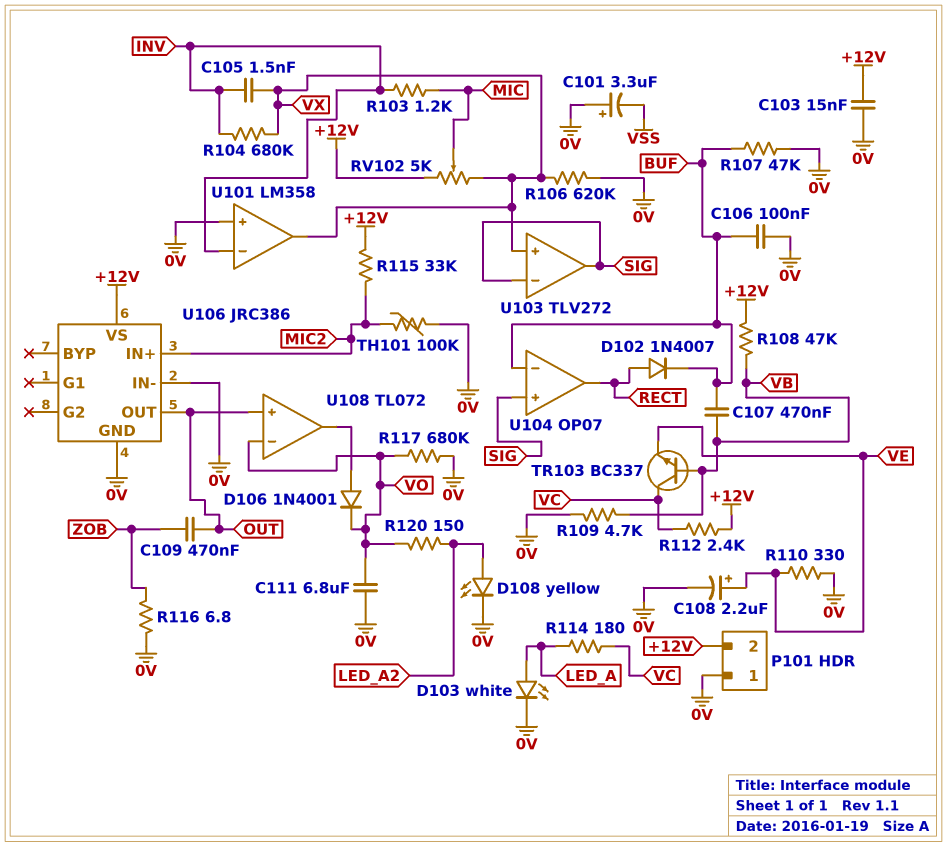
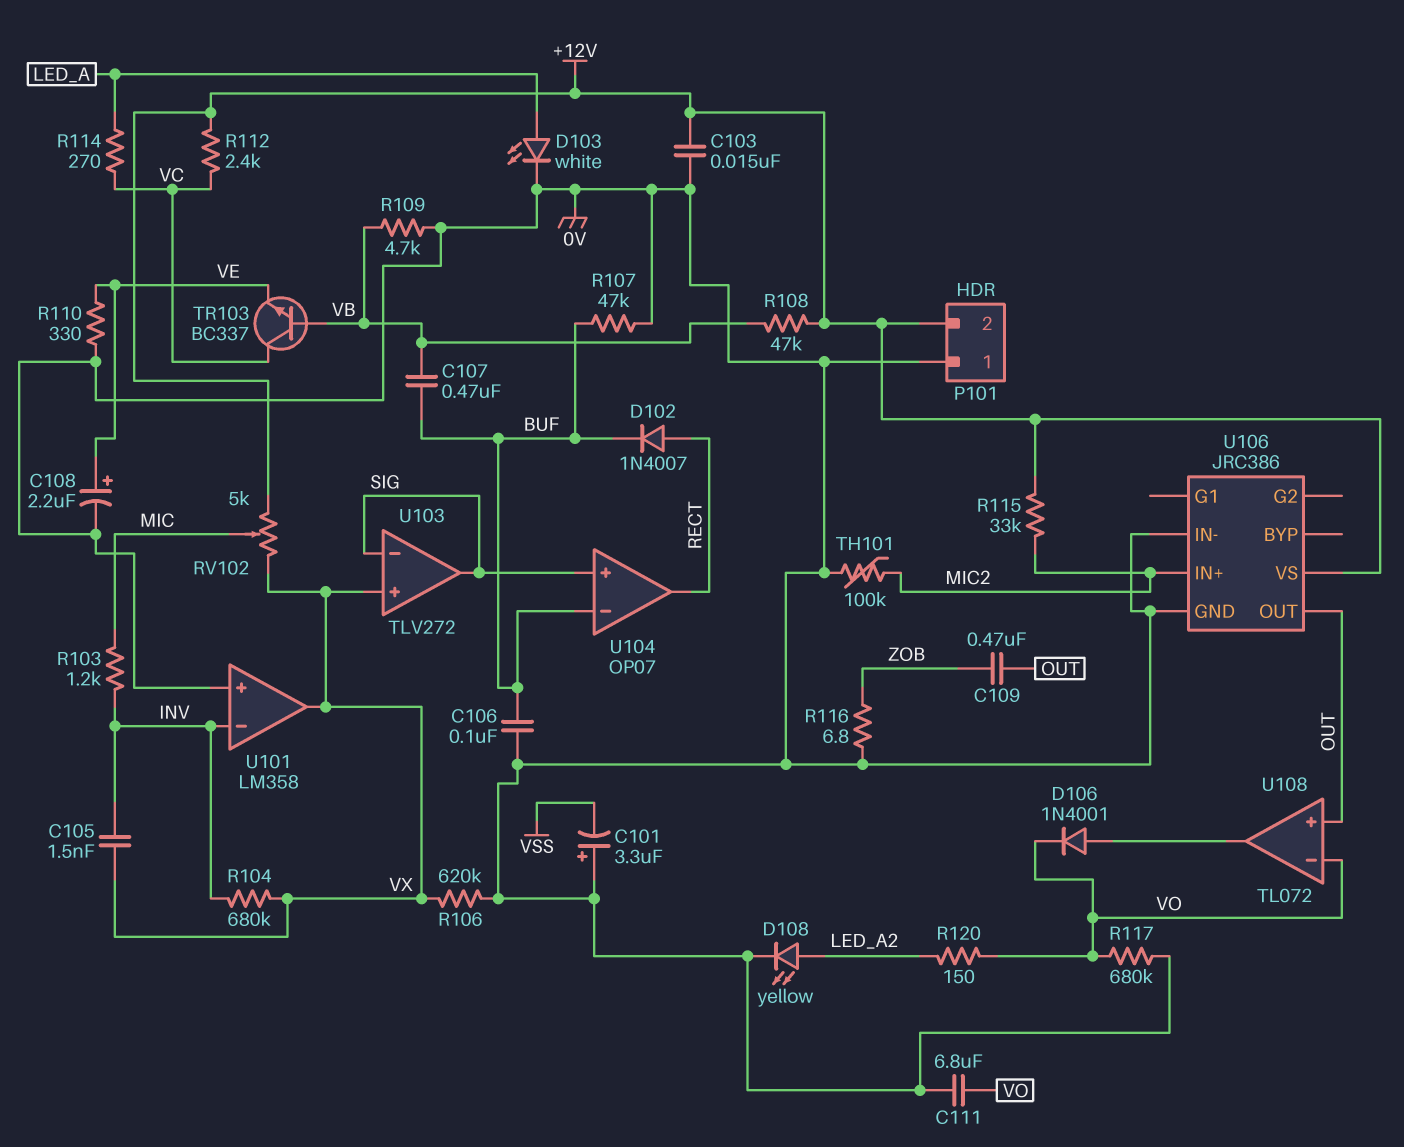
R114: 180 (LED_A, VC) -> 270 (LED_A, VC)

